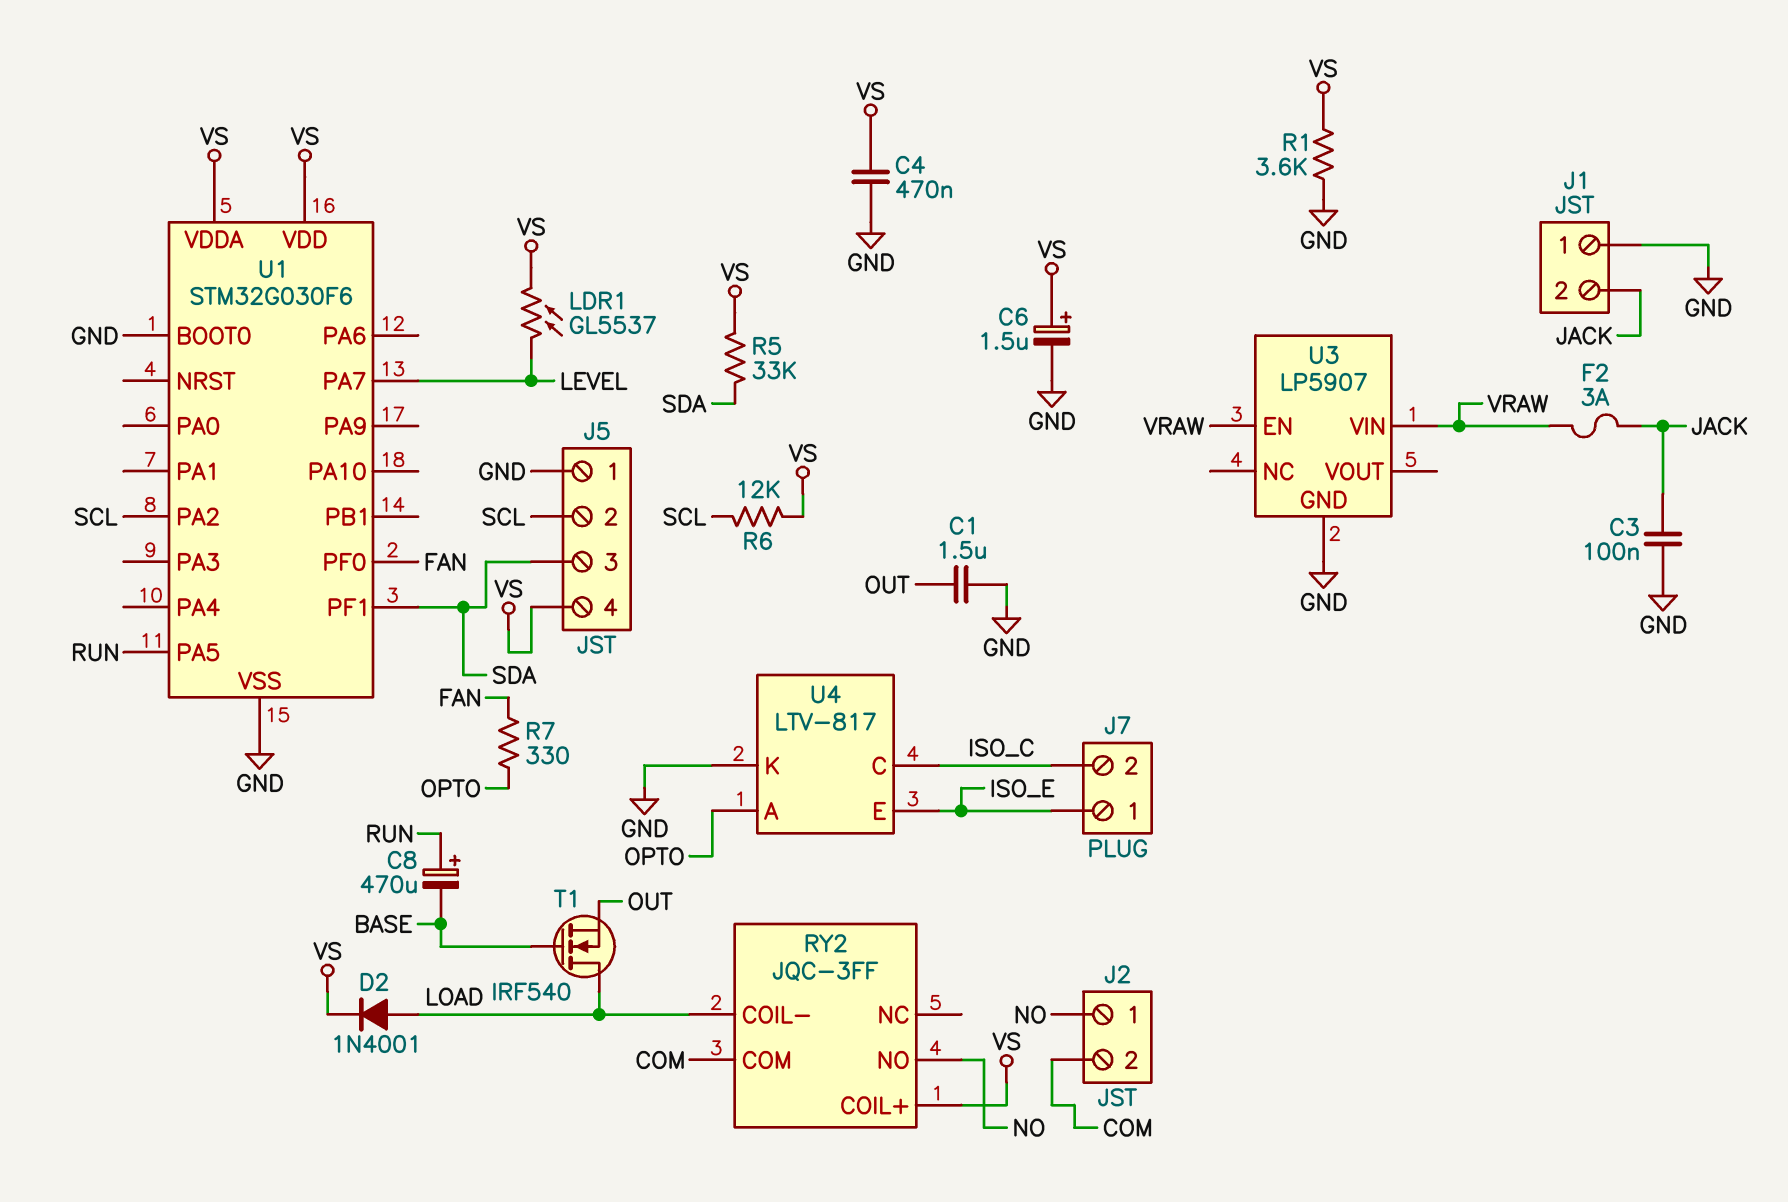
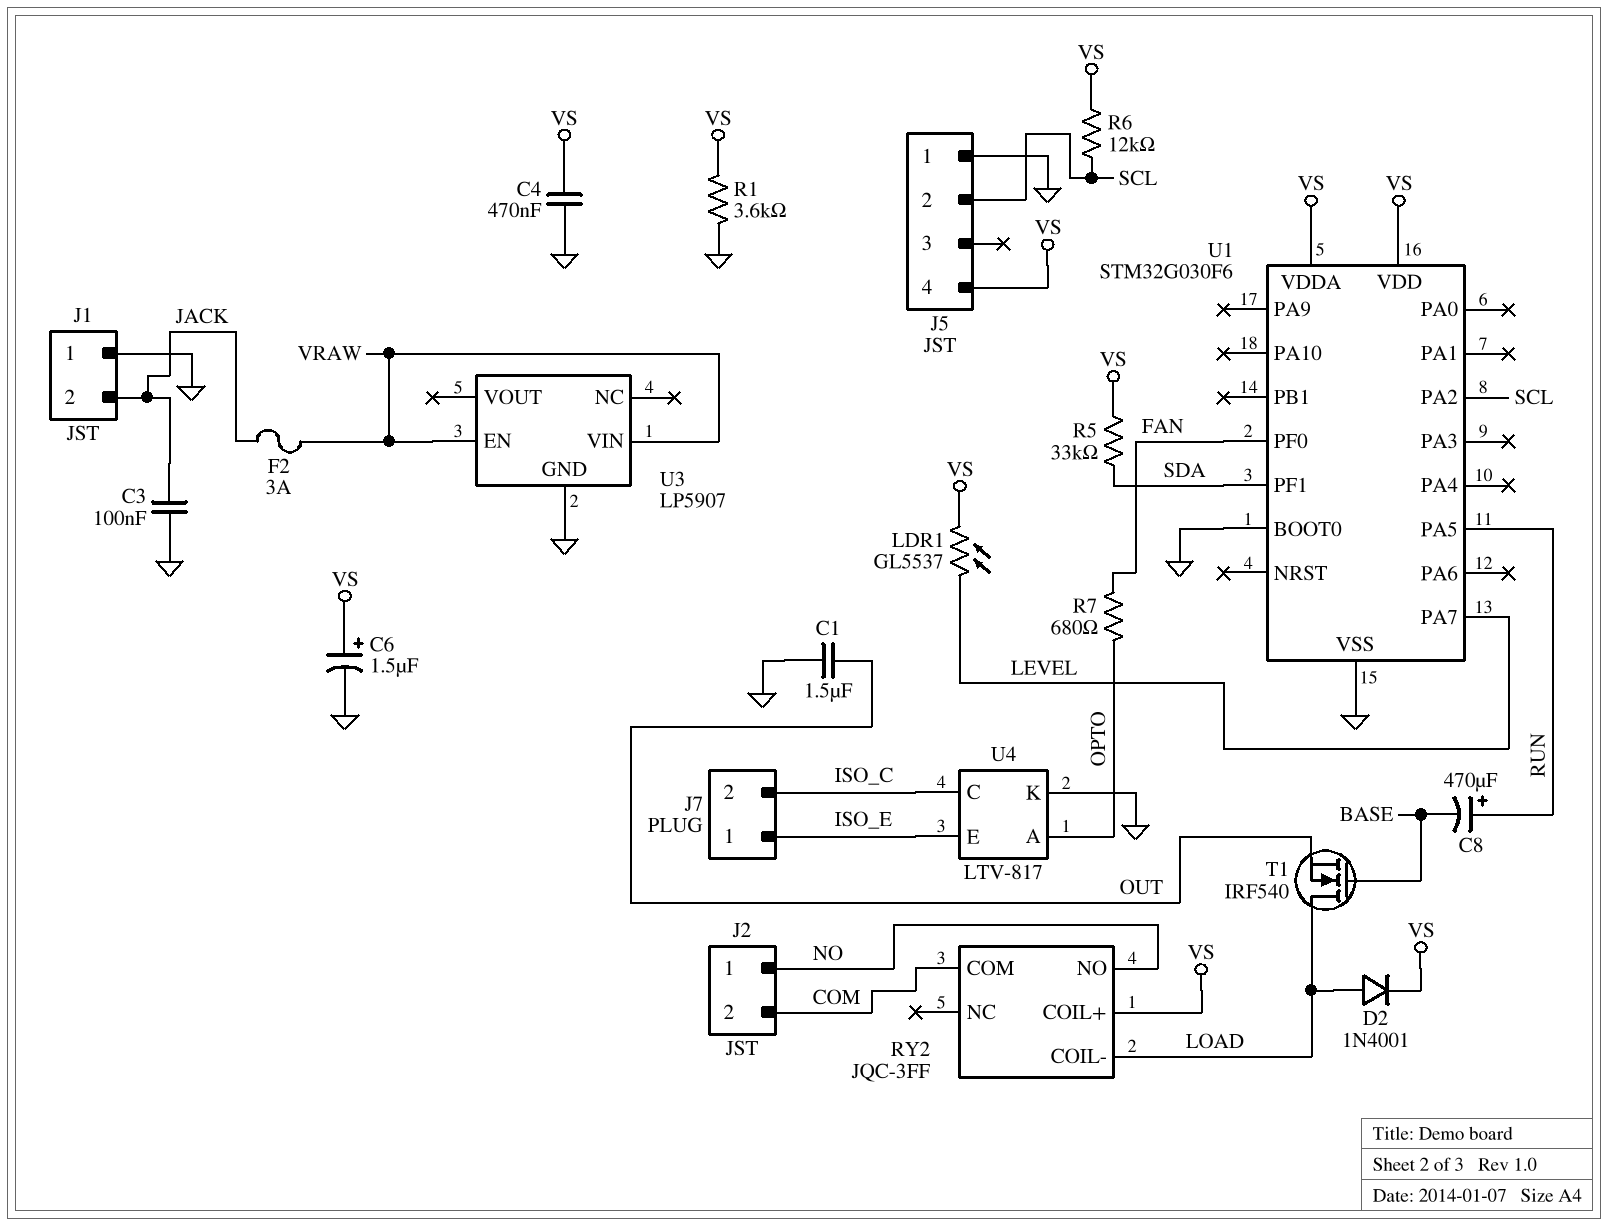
J5 pin 3: SDA -> none
R7: 330 (FAN, OPTO) -> 680 (FAN, OPTO)

